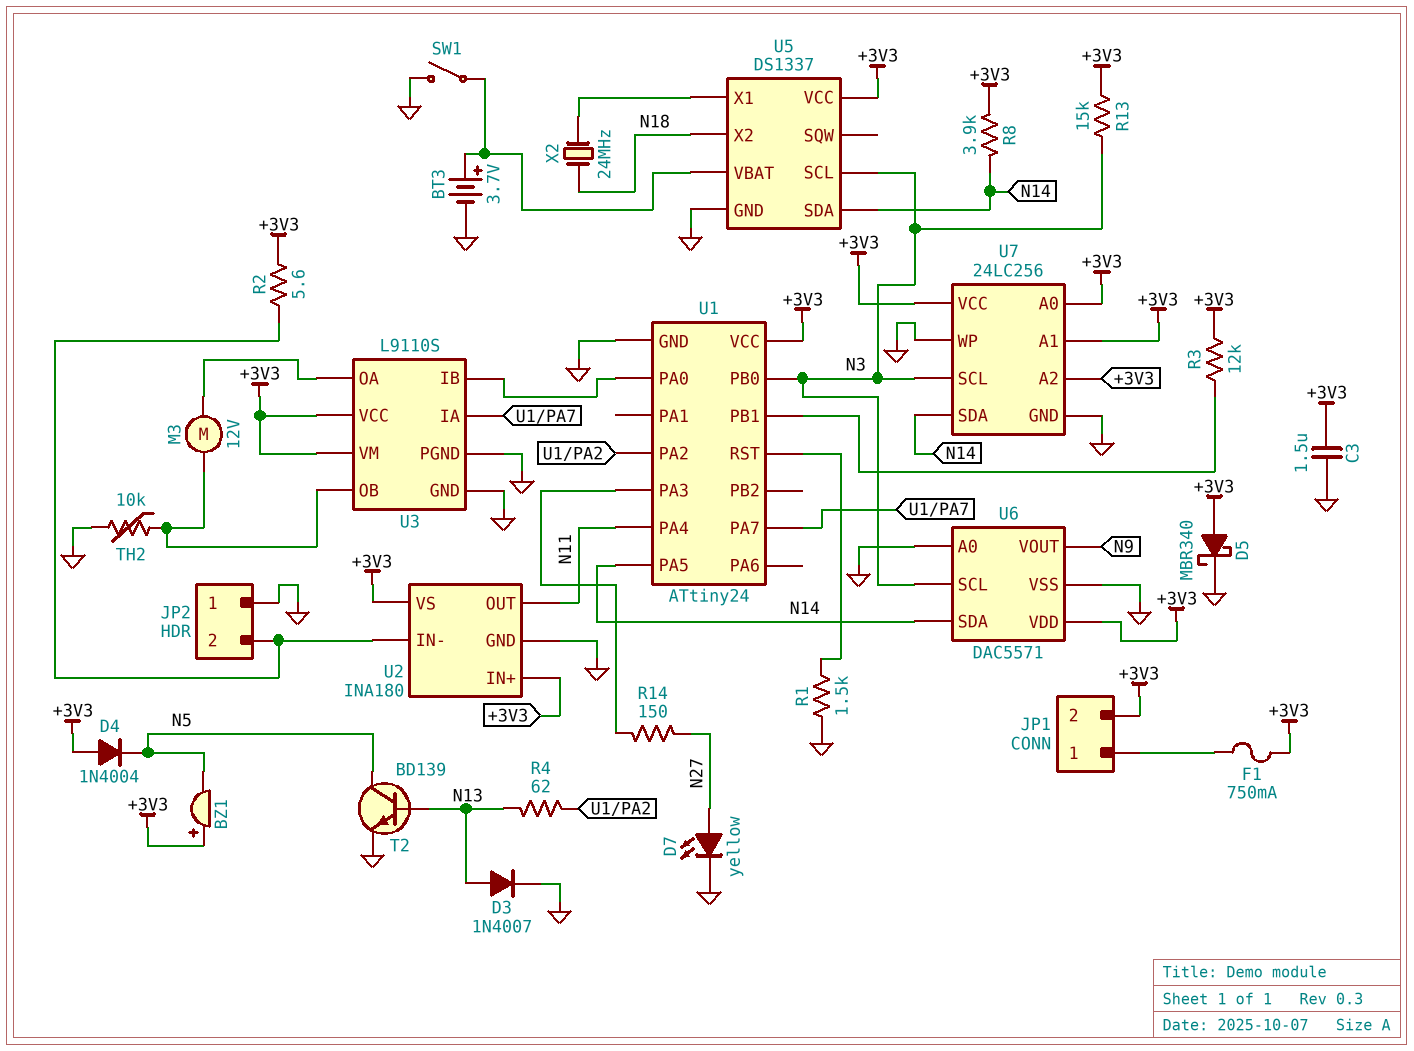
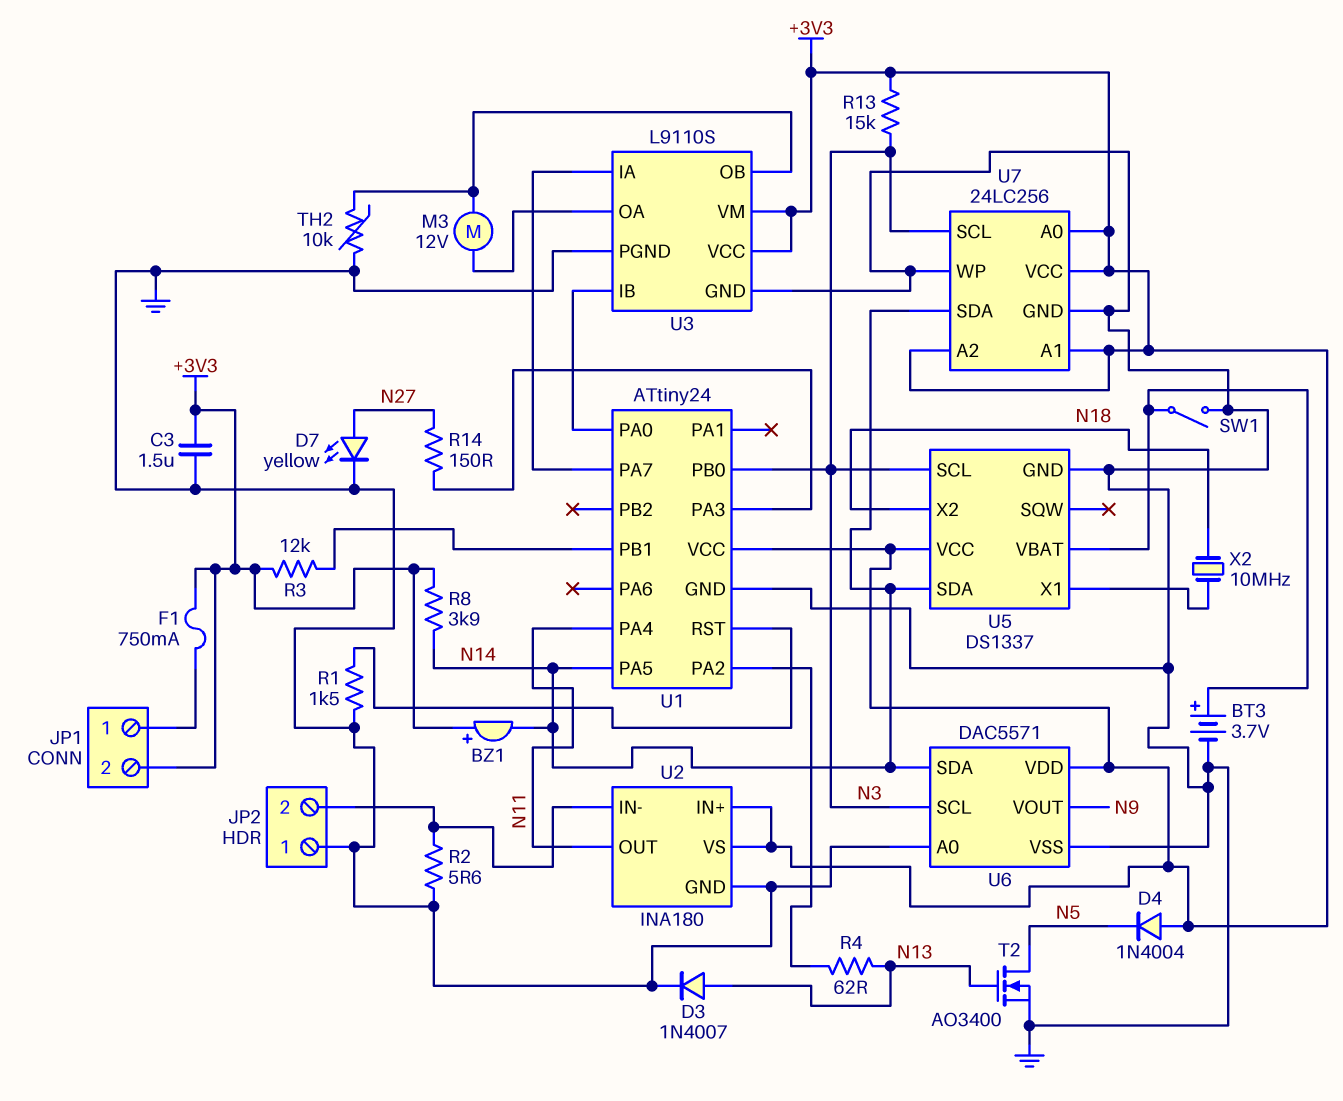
BZ1: buzzer (plus +3V3, minus N5) -> buzzer (plus +3V3, minus N14)
D5: schottky MBR340 (A +3V3, K GND) -> none
R2: 5.6 (+3V3, JP2/2) -> 5.6 (GND, JP2/2)
T2: NPN BD139 (B N13, C N5, E GND) -> NMOS AO3400 (G N13, D N5, S GND)
X2: 24MHz (N18, U5/X1) -> 10MHz (N18, U5/X1)

